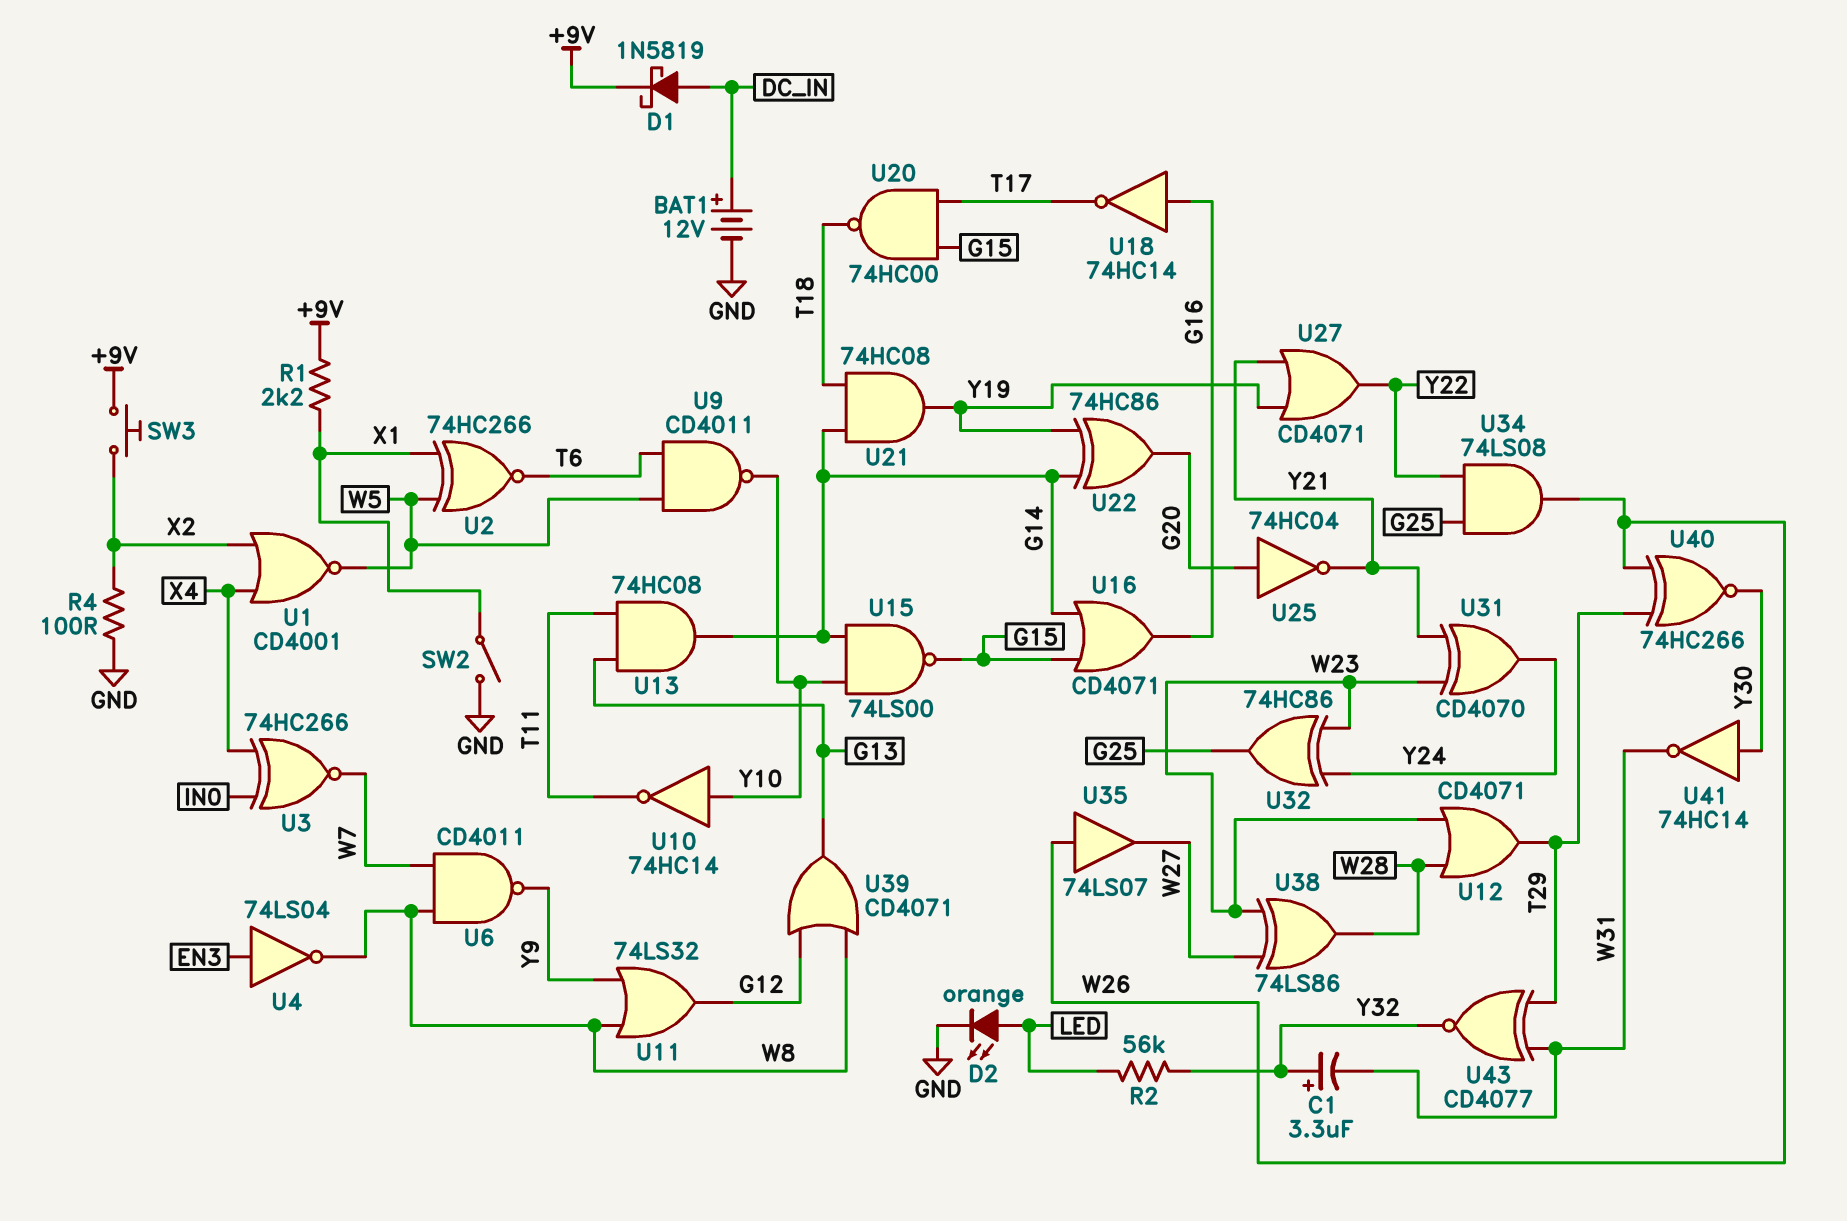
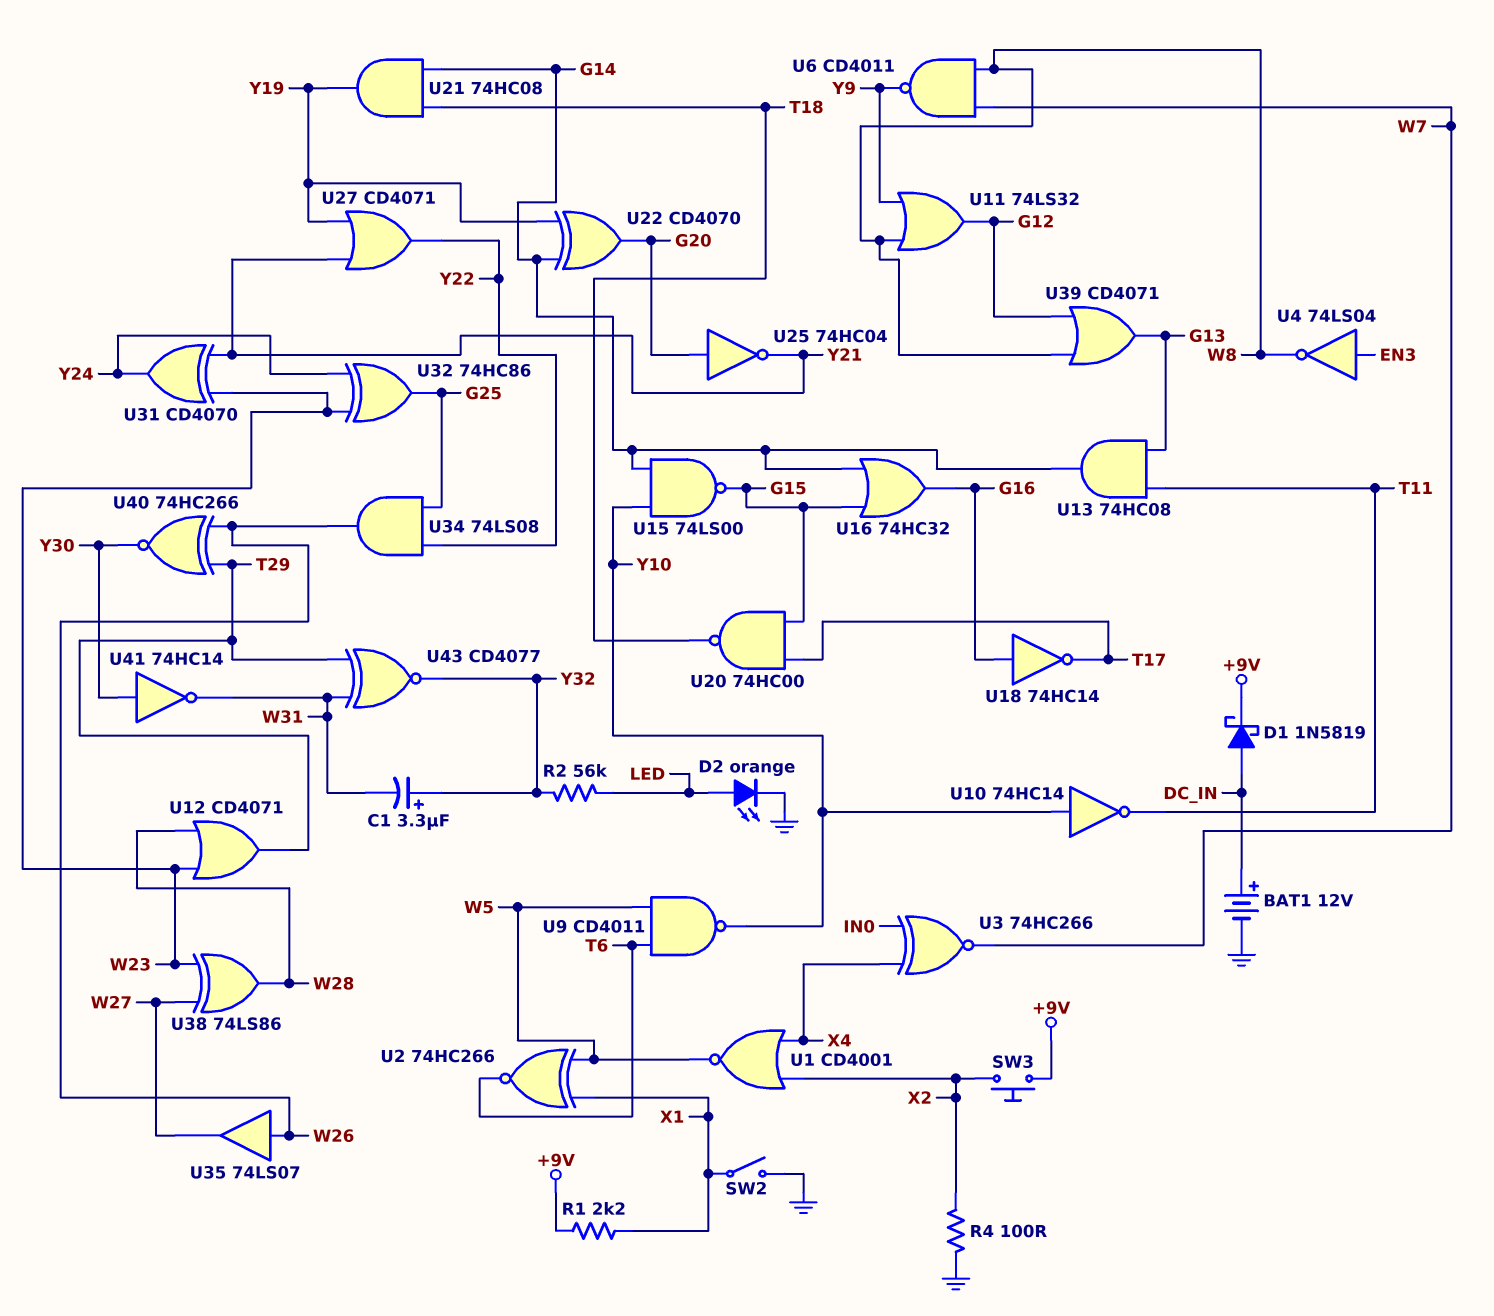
U16: OR CD4071 (in G14, in G15, out G16) -> OR 74HC32 (in G14, in G15, out G16)
U22: XOR 74HC86 (in G14, in Y19, out G20) -> XOR CD4070 (in G14, in Y19, out G20)

